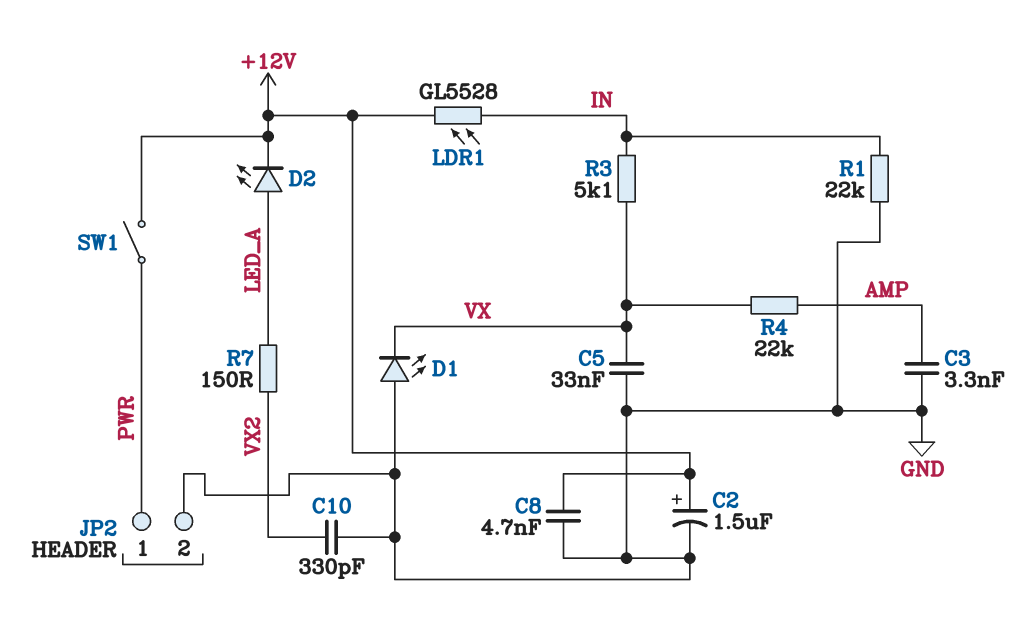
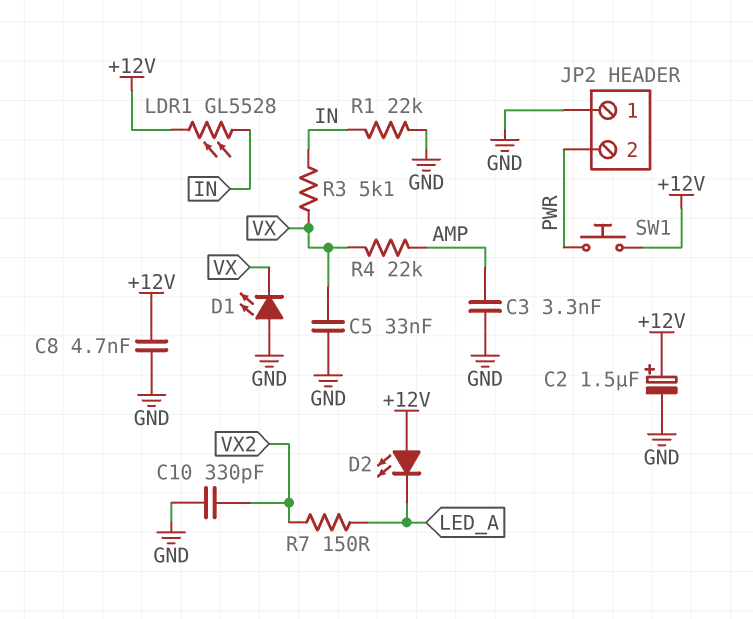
D2: LED (A LED_A, K +12V) -> LED (A +12V, K LED_A)
JP2 pin 1: PWR -> GND
JP2 pin 2: GND -> PWR
SW1: switch (+12V, PWR) -> button (+12V, PWR)

